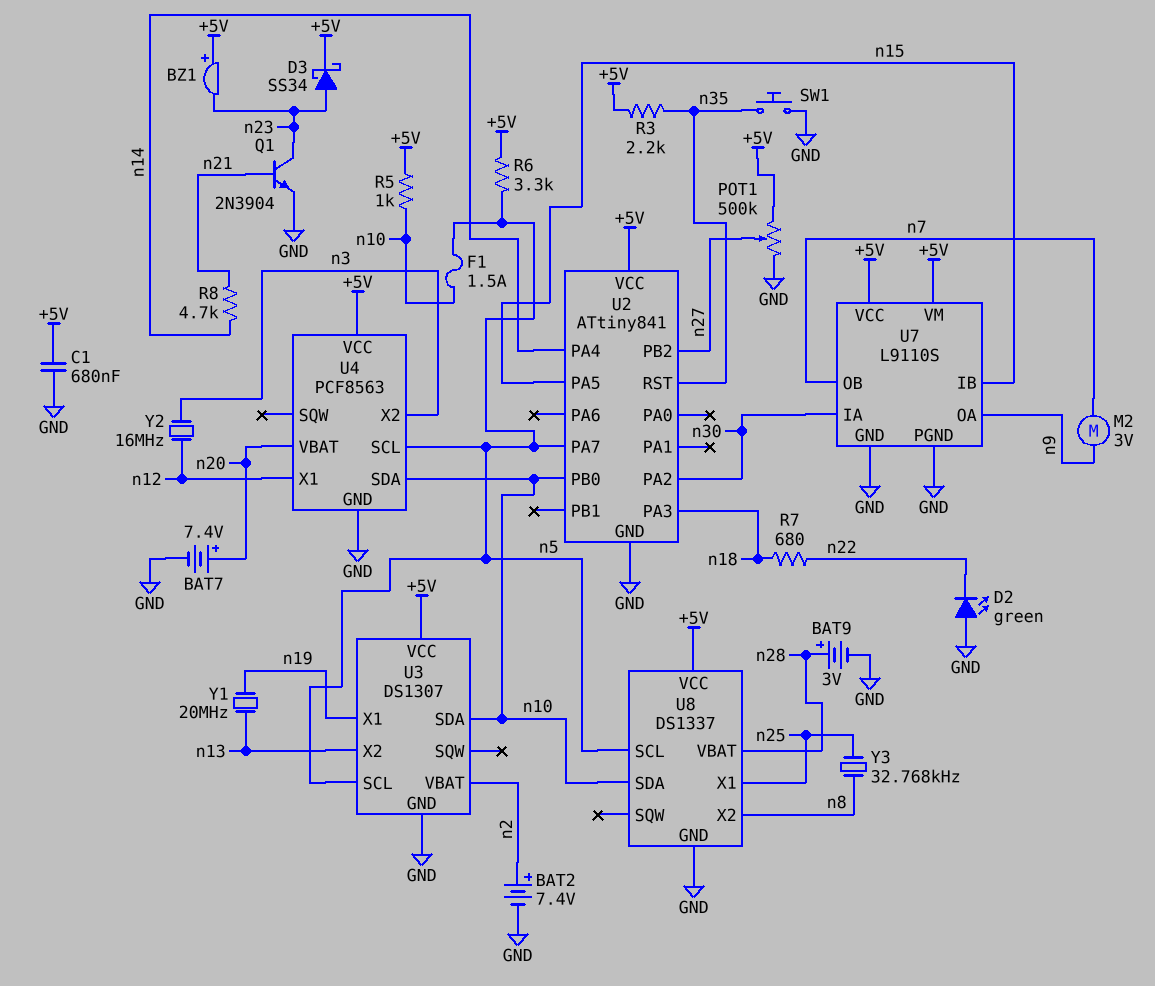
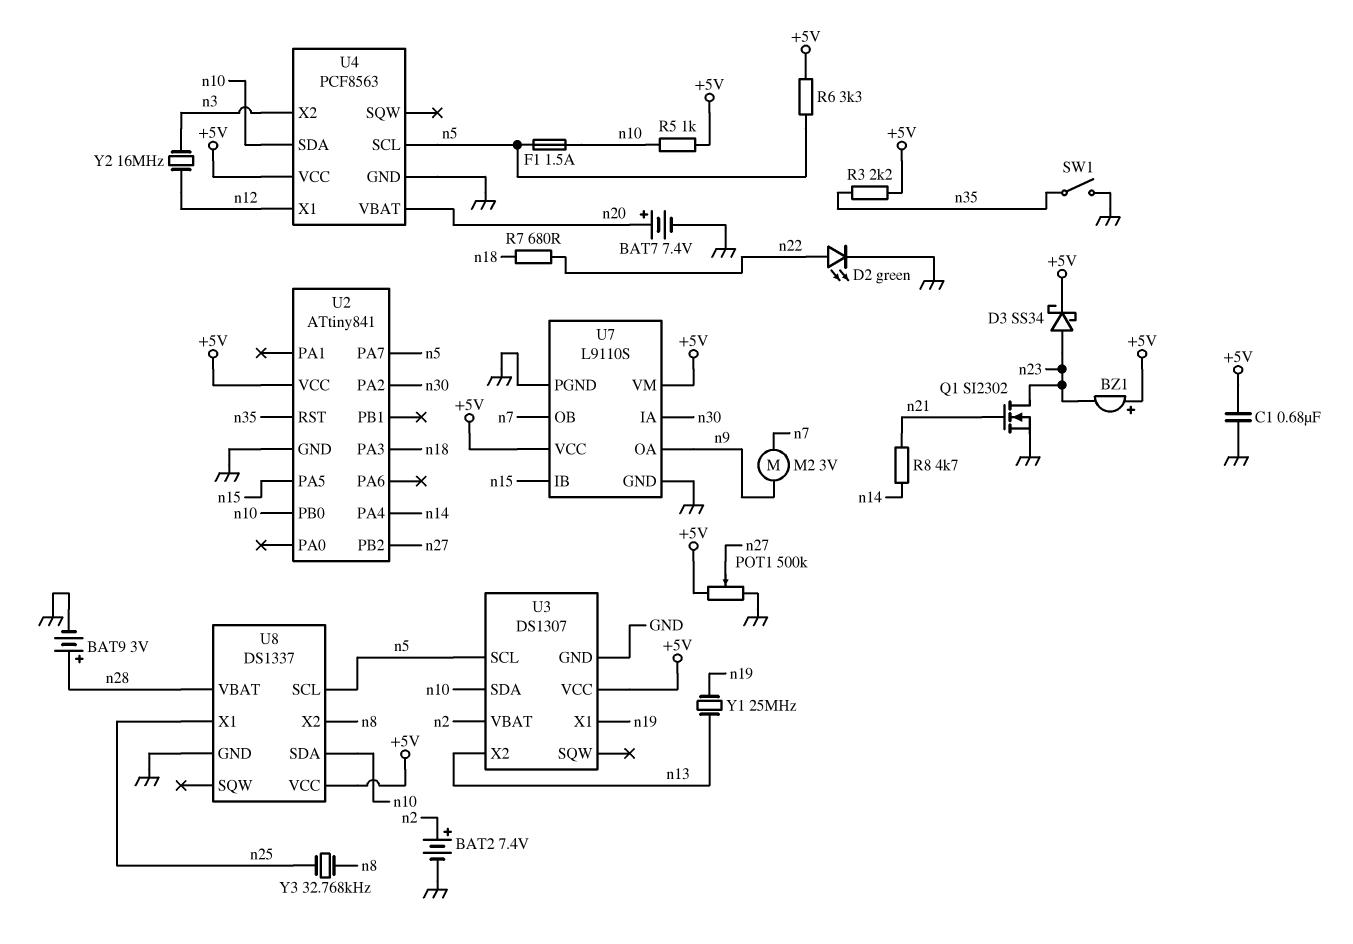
D2: LED green (A GND, K n22) -> LED green (A n22, K GND)
Q1: NPN 2N3904 (B n21, C n23, E GND) -> NMOS SI2302 (G n21, D n23, S GND)
SW1: button (GND, n35) -> switch (GND, n35)
Y1: 20MHz (n13, n19) -> 25MHz (n13, n19)

